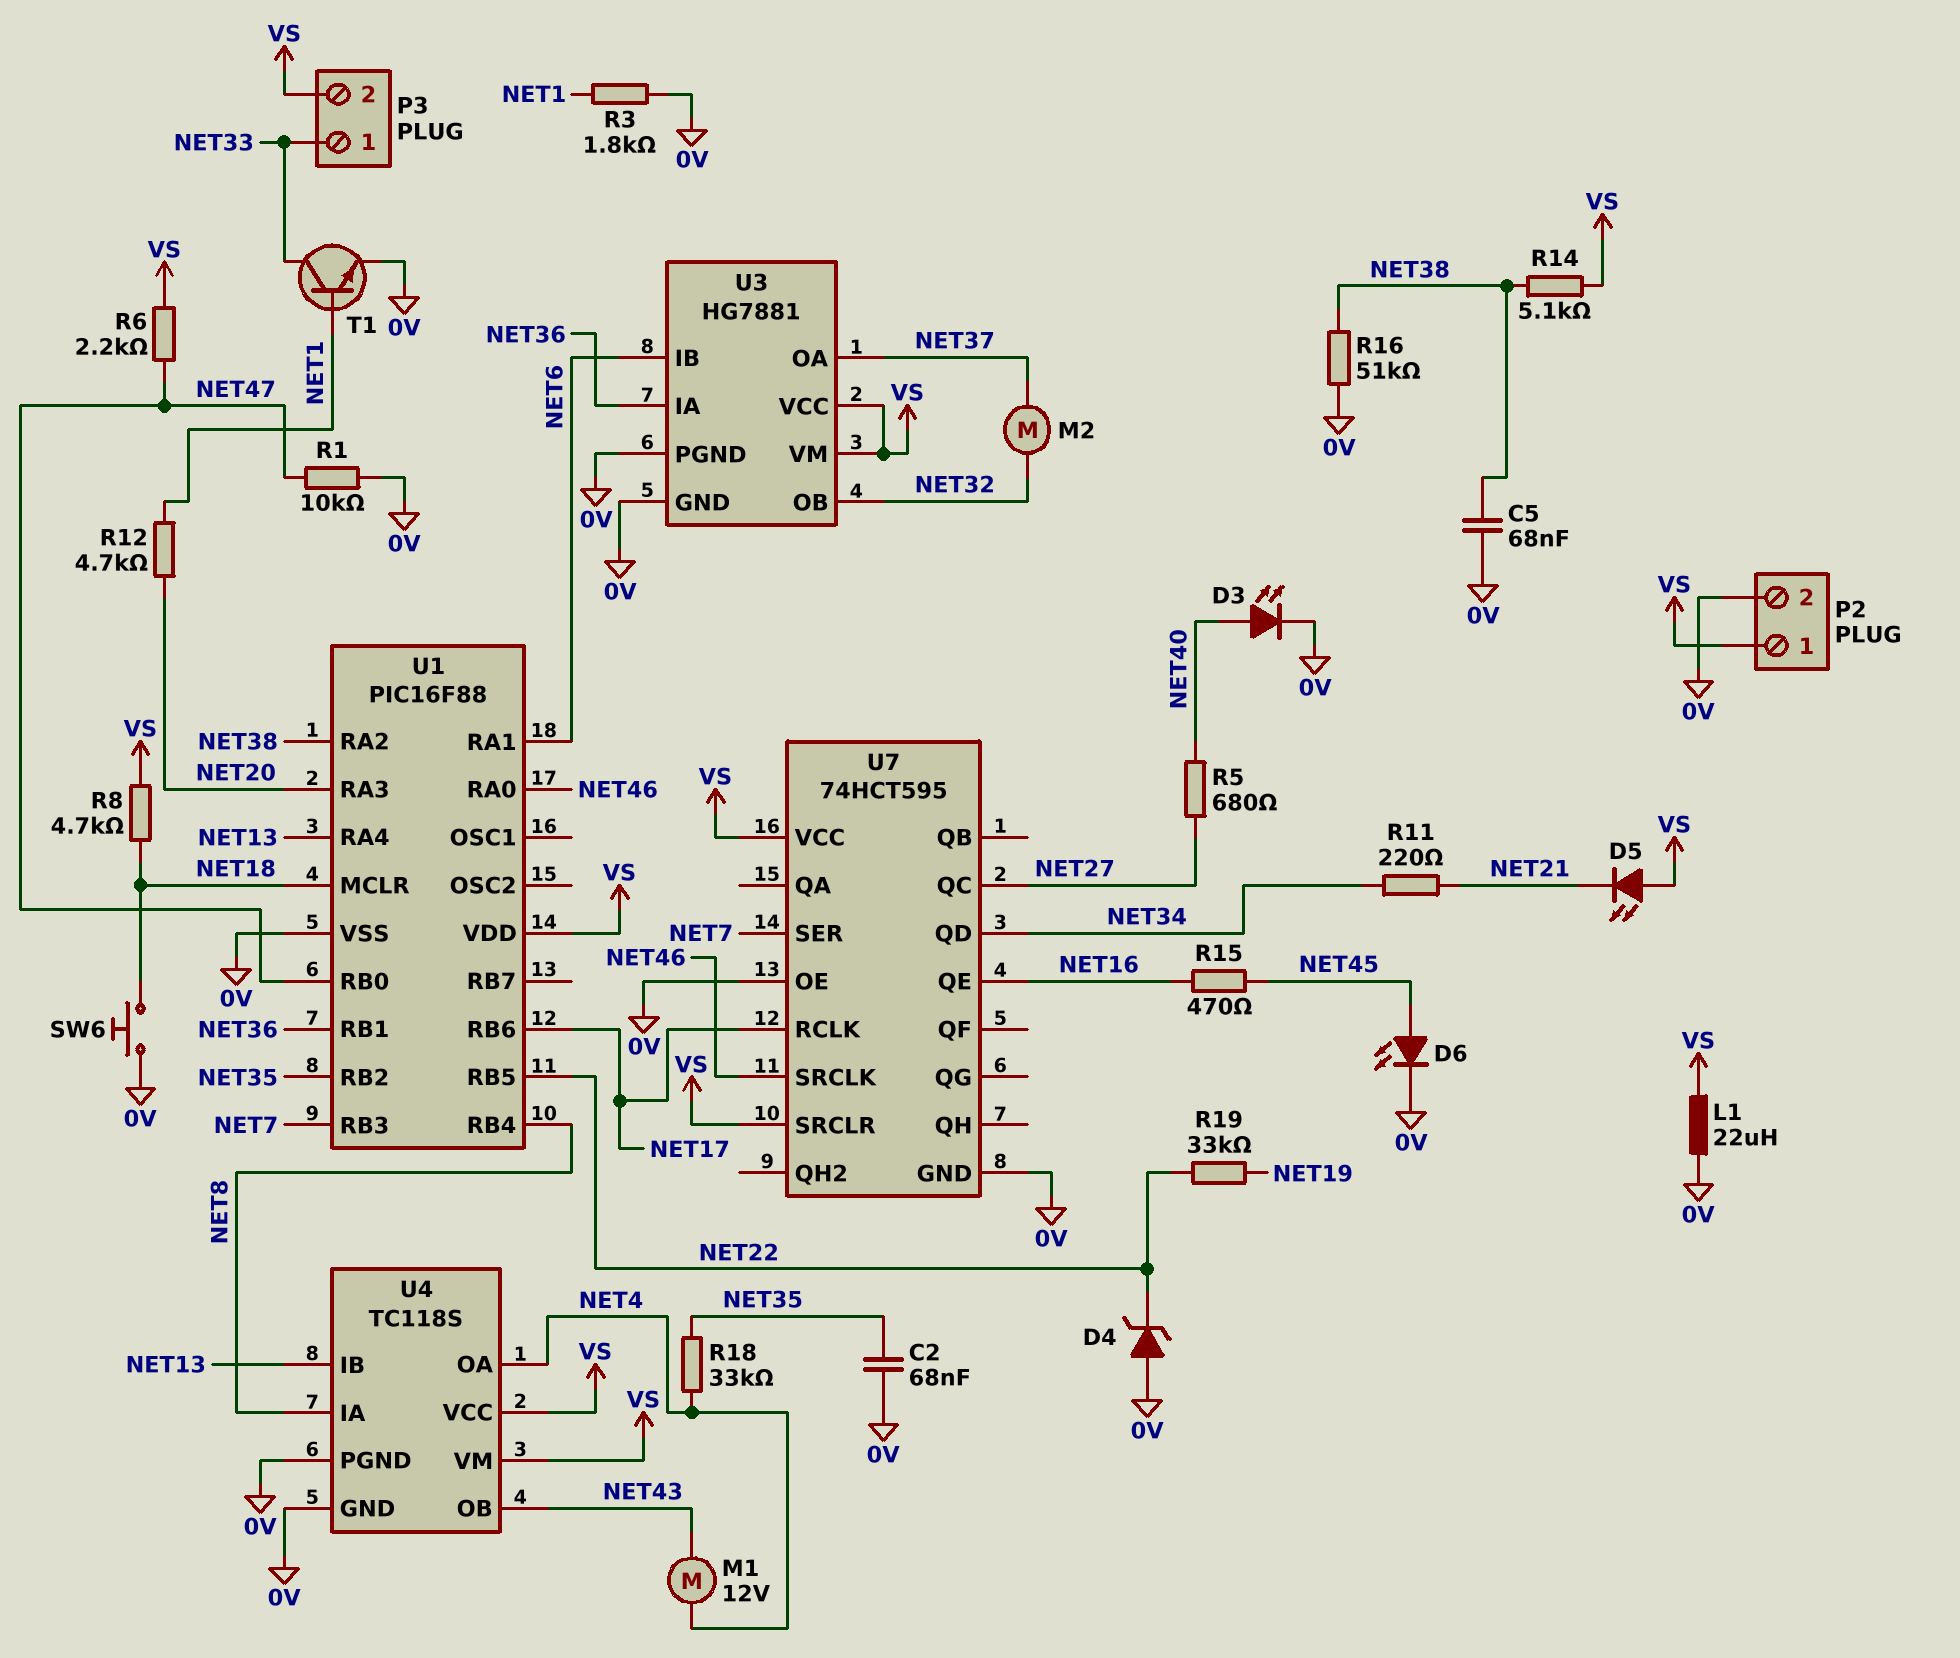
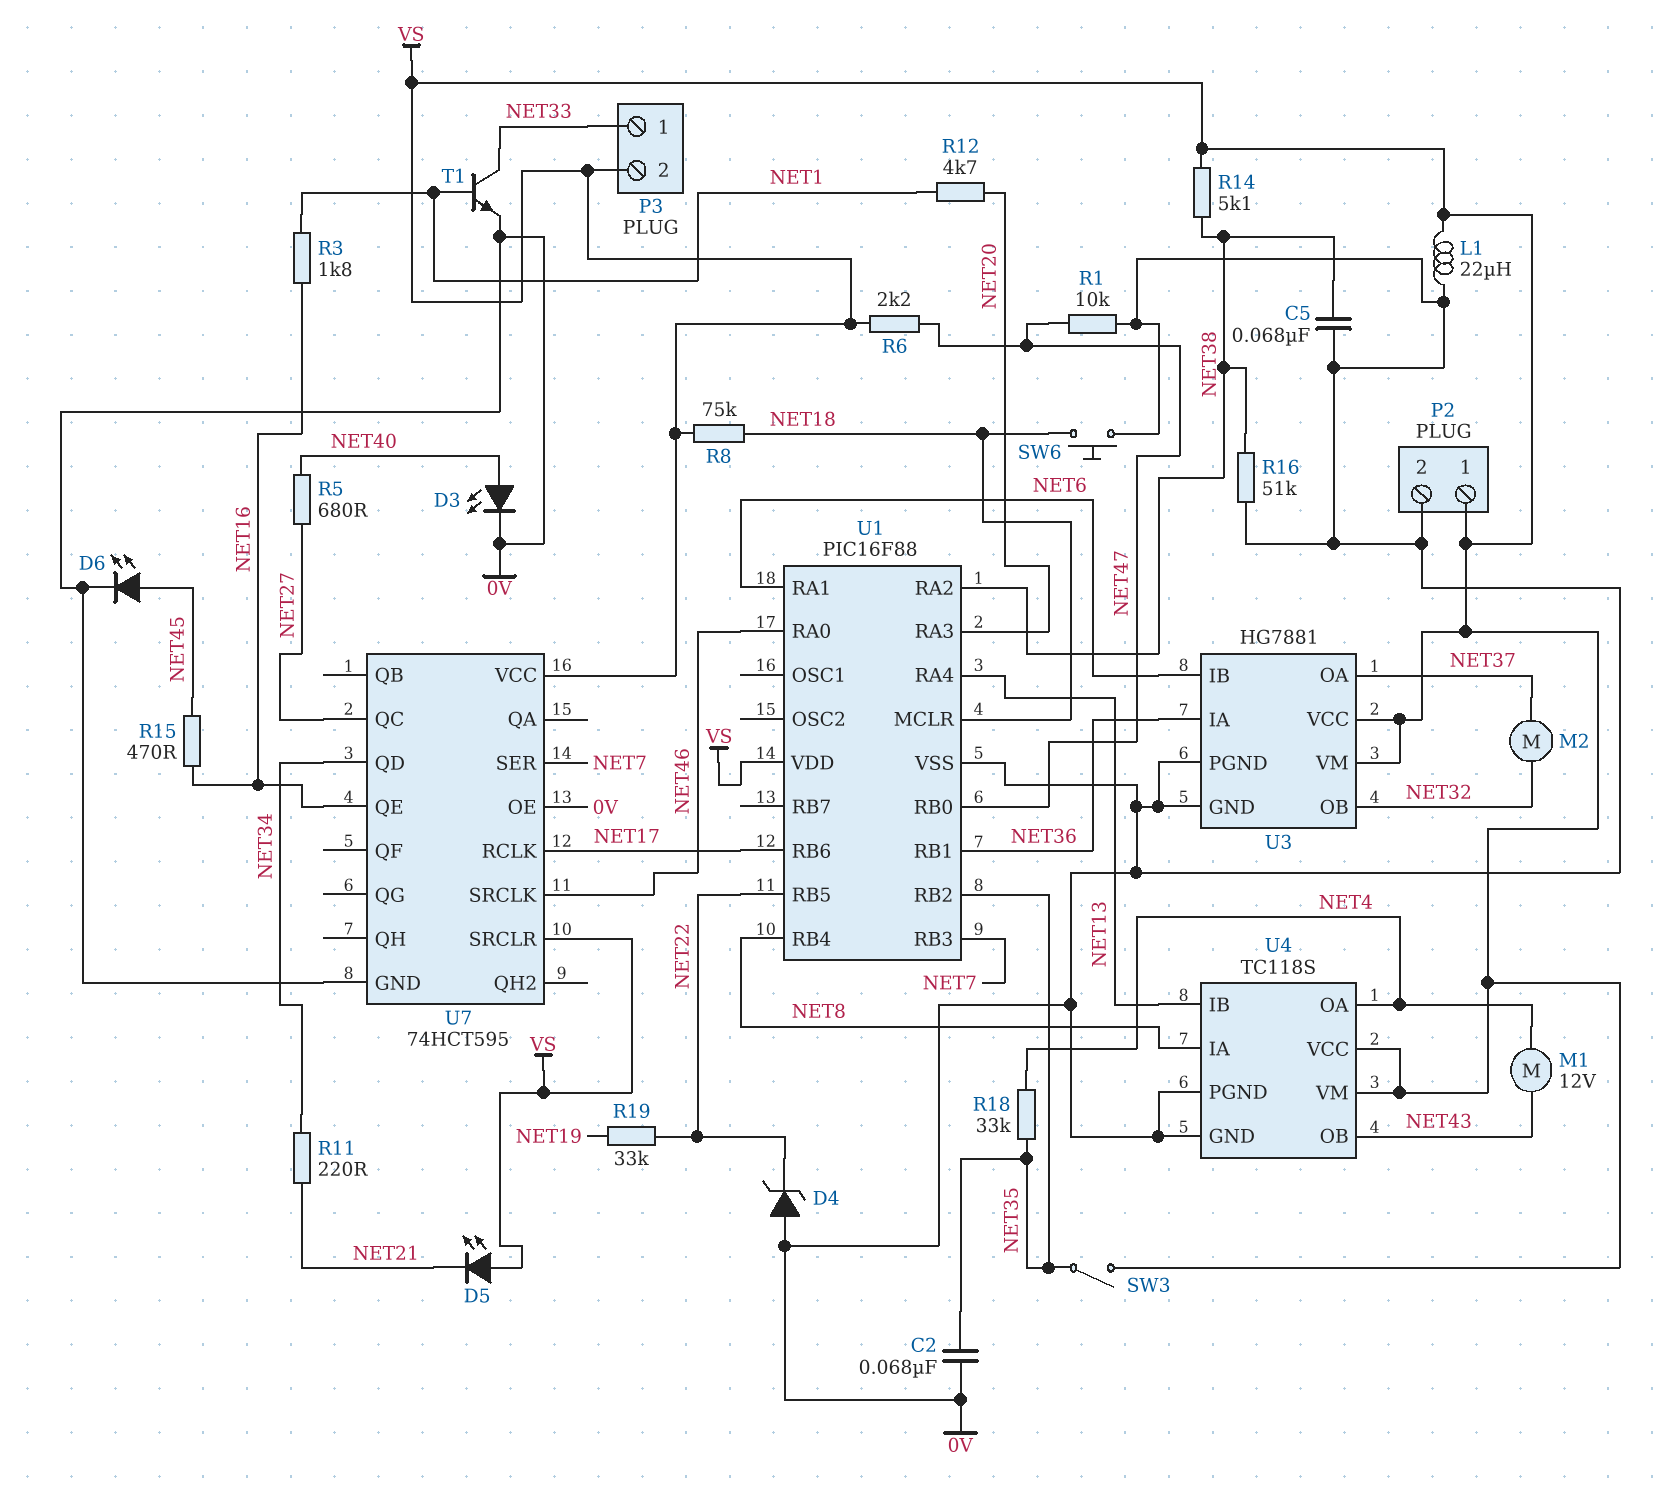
R3: 1.8k (0V, NET1) -> 1.8k (NET1, NET16)
R8: 4.7k (NET18, VS) -> 75k (NET18, VS)
SW3: none -> switch (NET35, VS)

